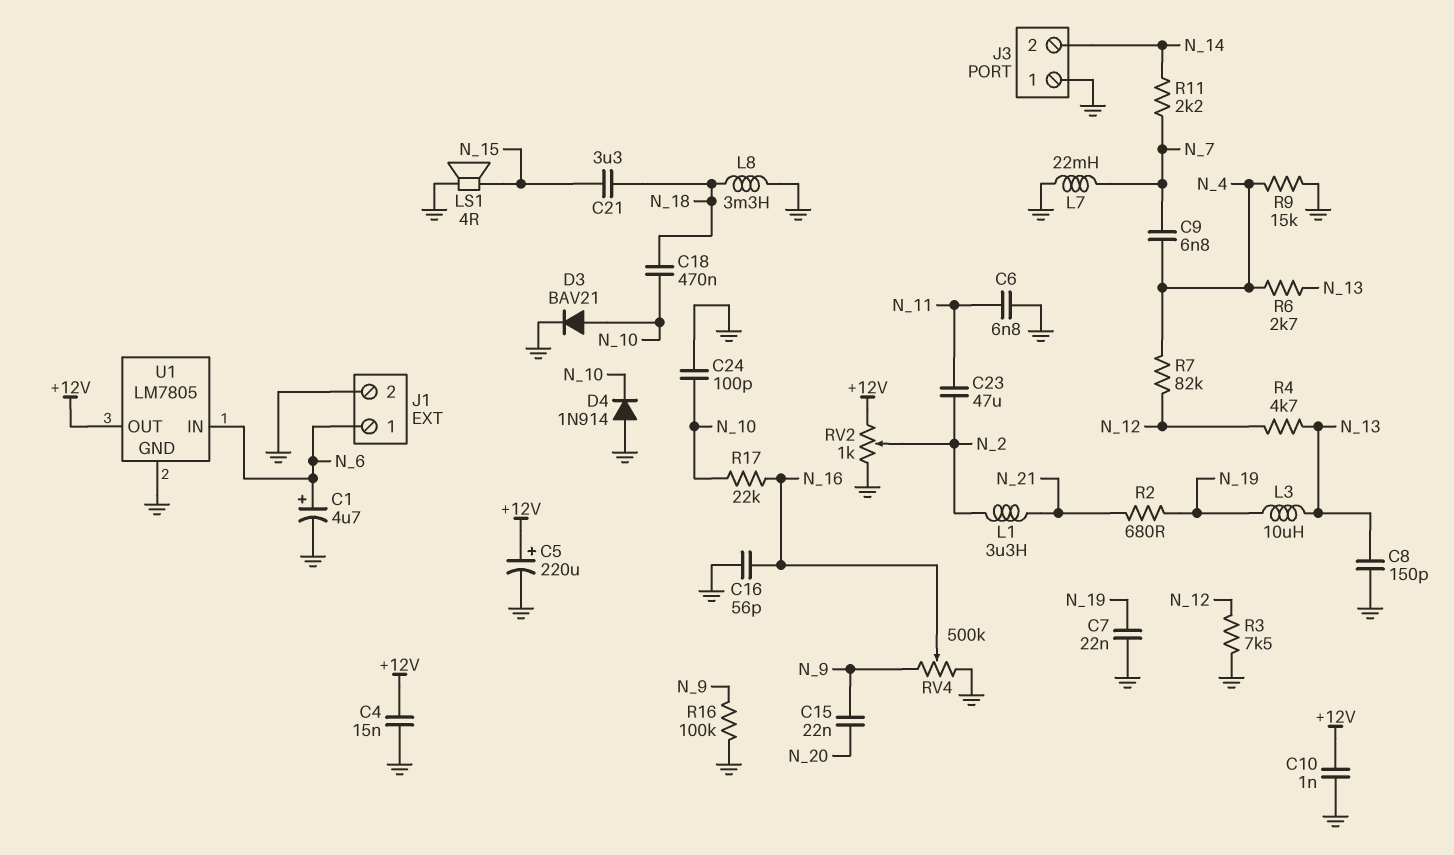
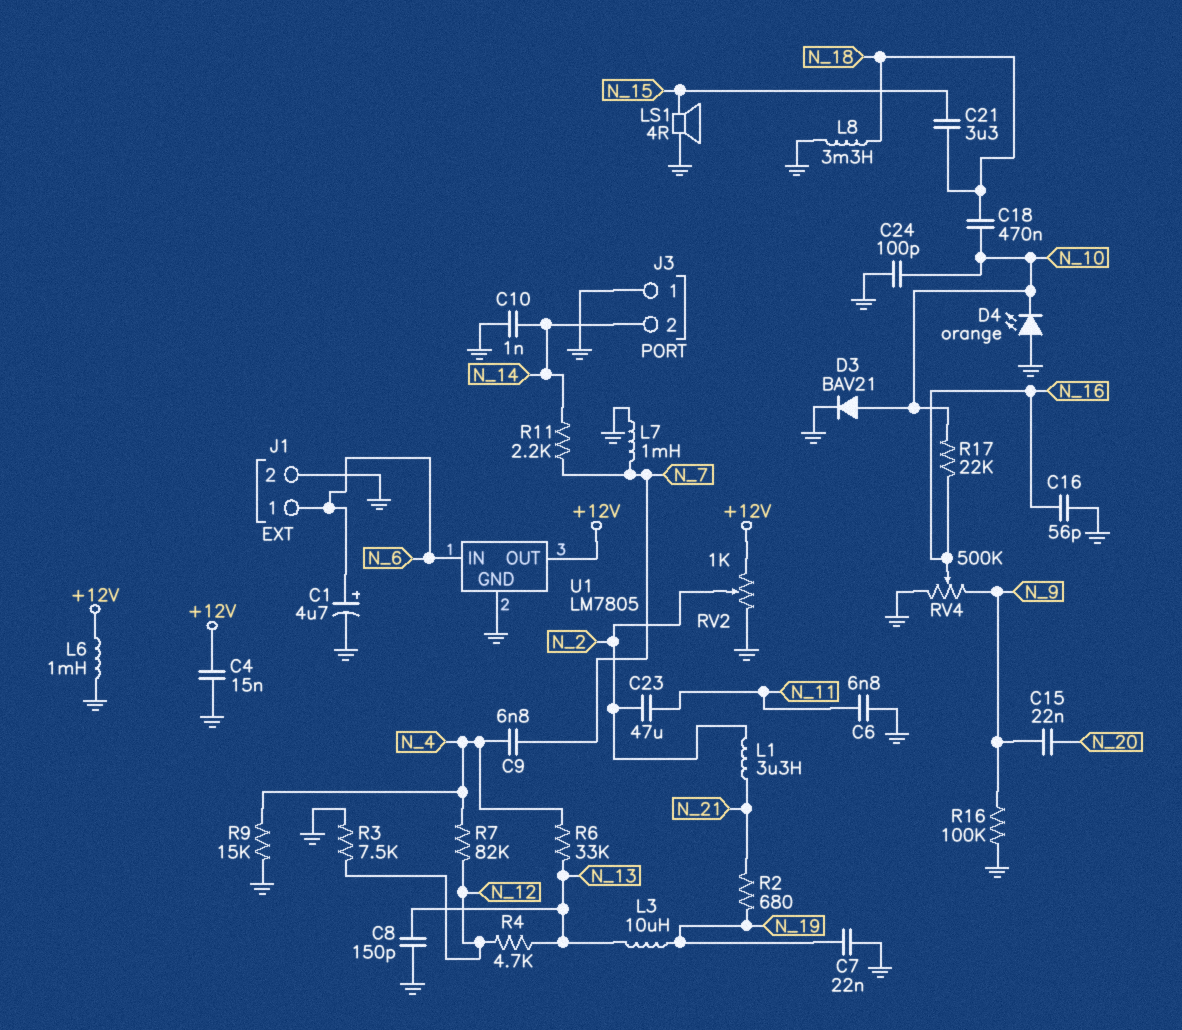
C5: 220uF (plus +12V, minus GND) -> none
C10: 1nF (+12V, GND) -> 1nF (GND, N_14)
D4: diode 1N914 (A GND, K N_10) -> LED orange (A GND, K N_10)
L6: none -> 1mH (+12V, GND)
L7: 22mH (GND, N_7) -> 1mH (GND, N_7)
R6: 2.7k (N_4, N_13) -> 33k (N_4, N_13)

